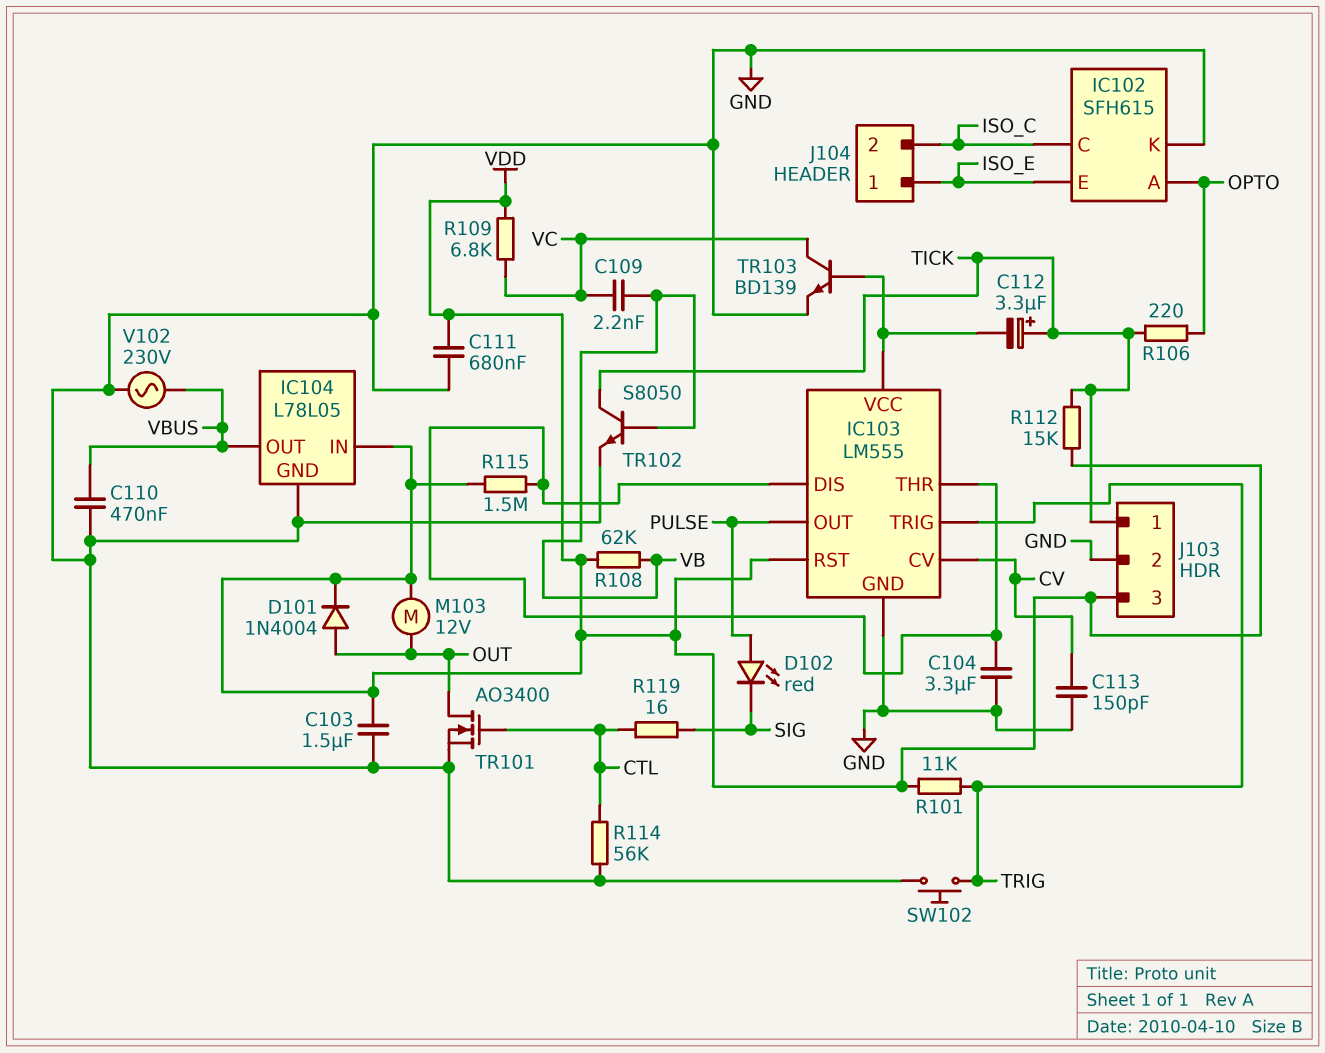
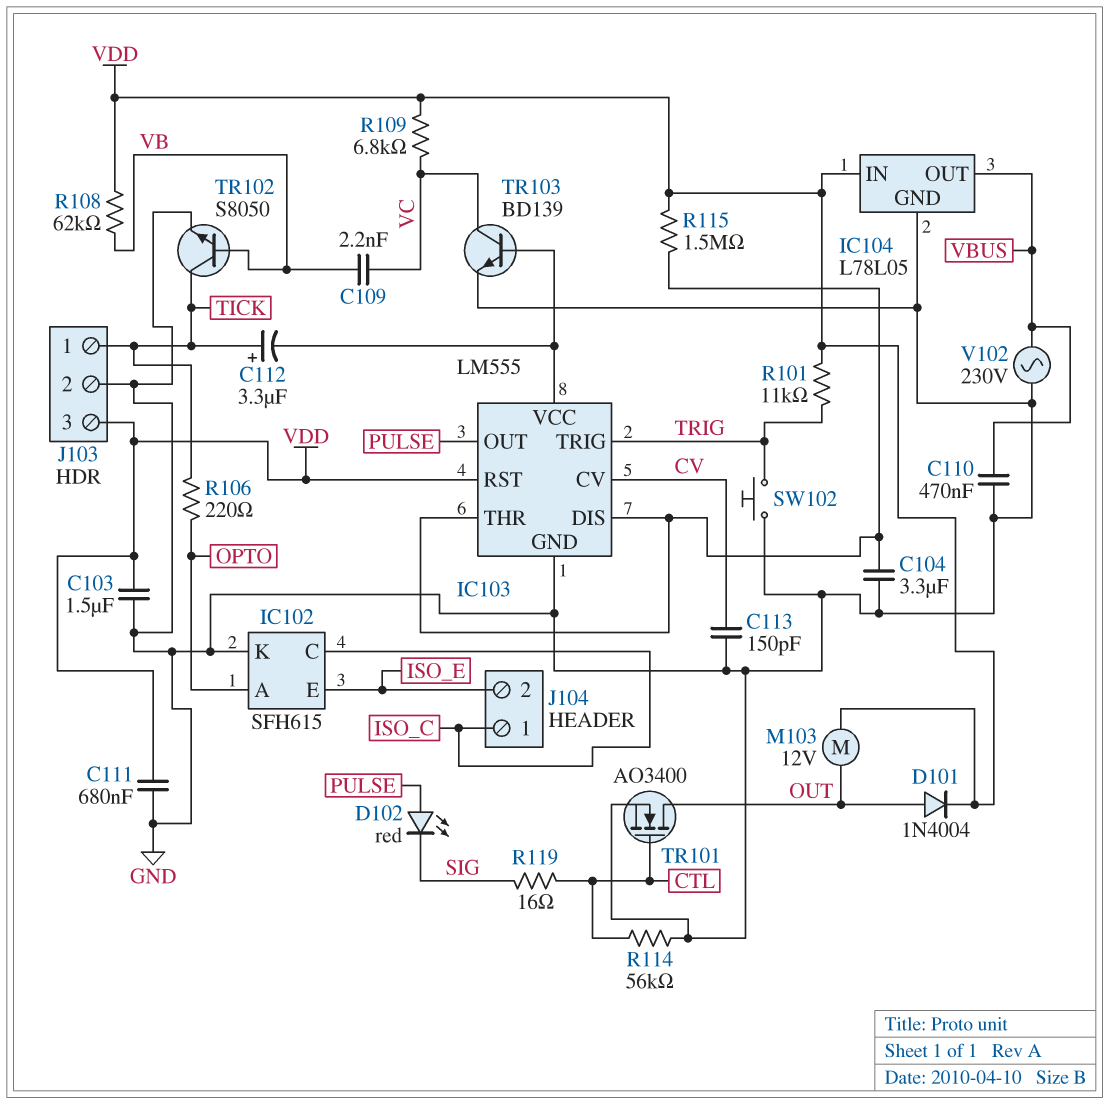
J104 pin 1: ISO_E -> ISO_C
J104 pin 2: ISO_C -> ISO_E
R112: 15k (TICK, VDD) -> none

